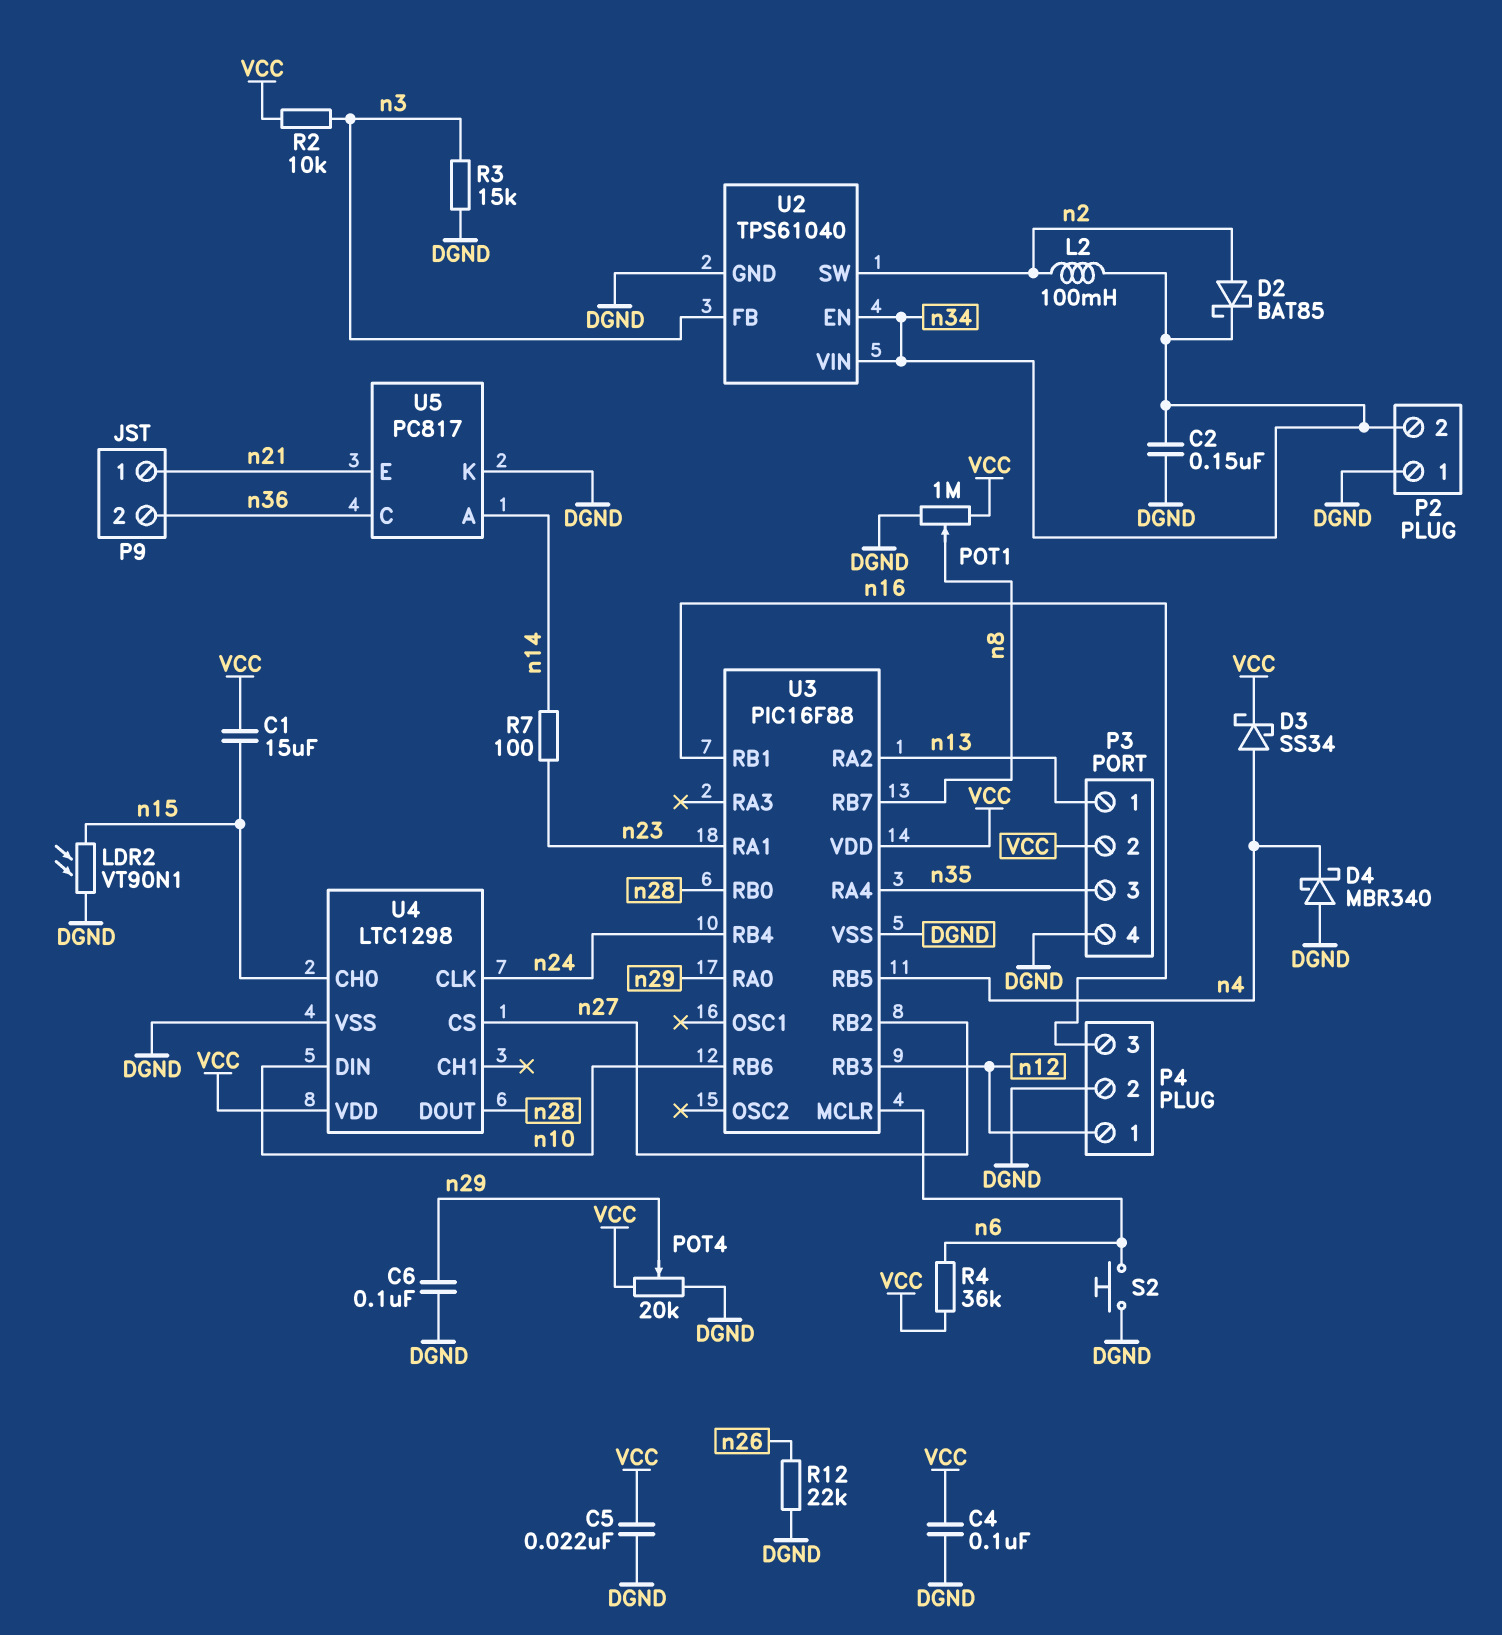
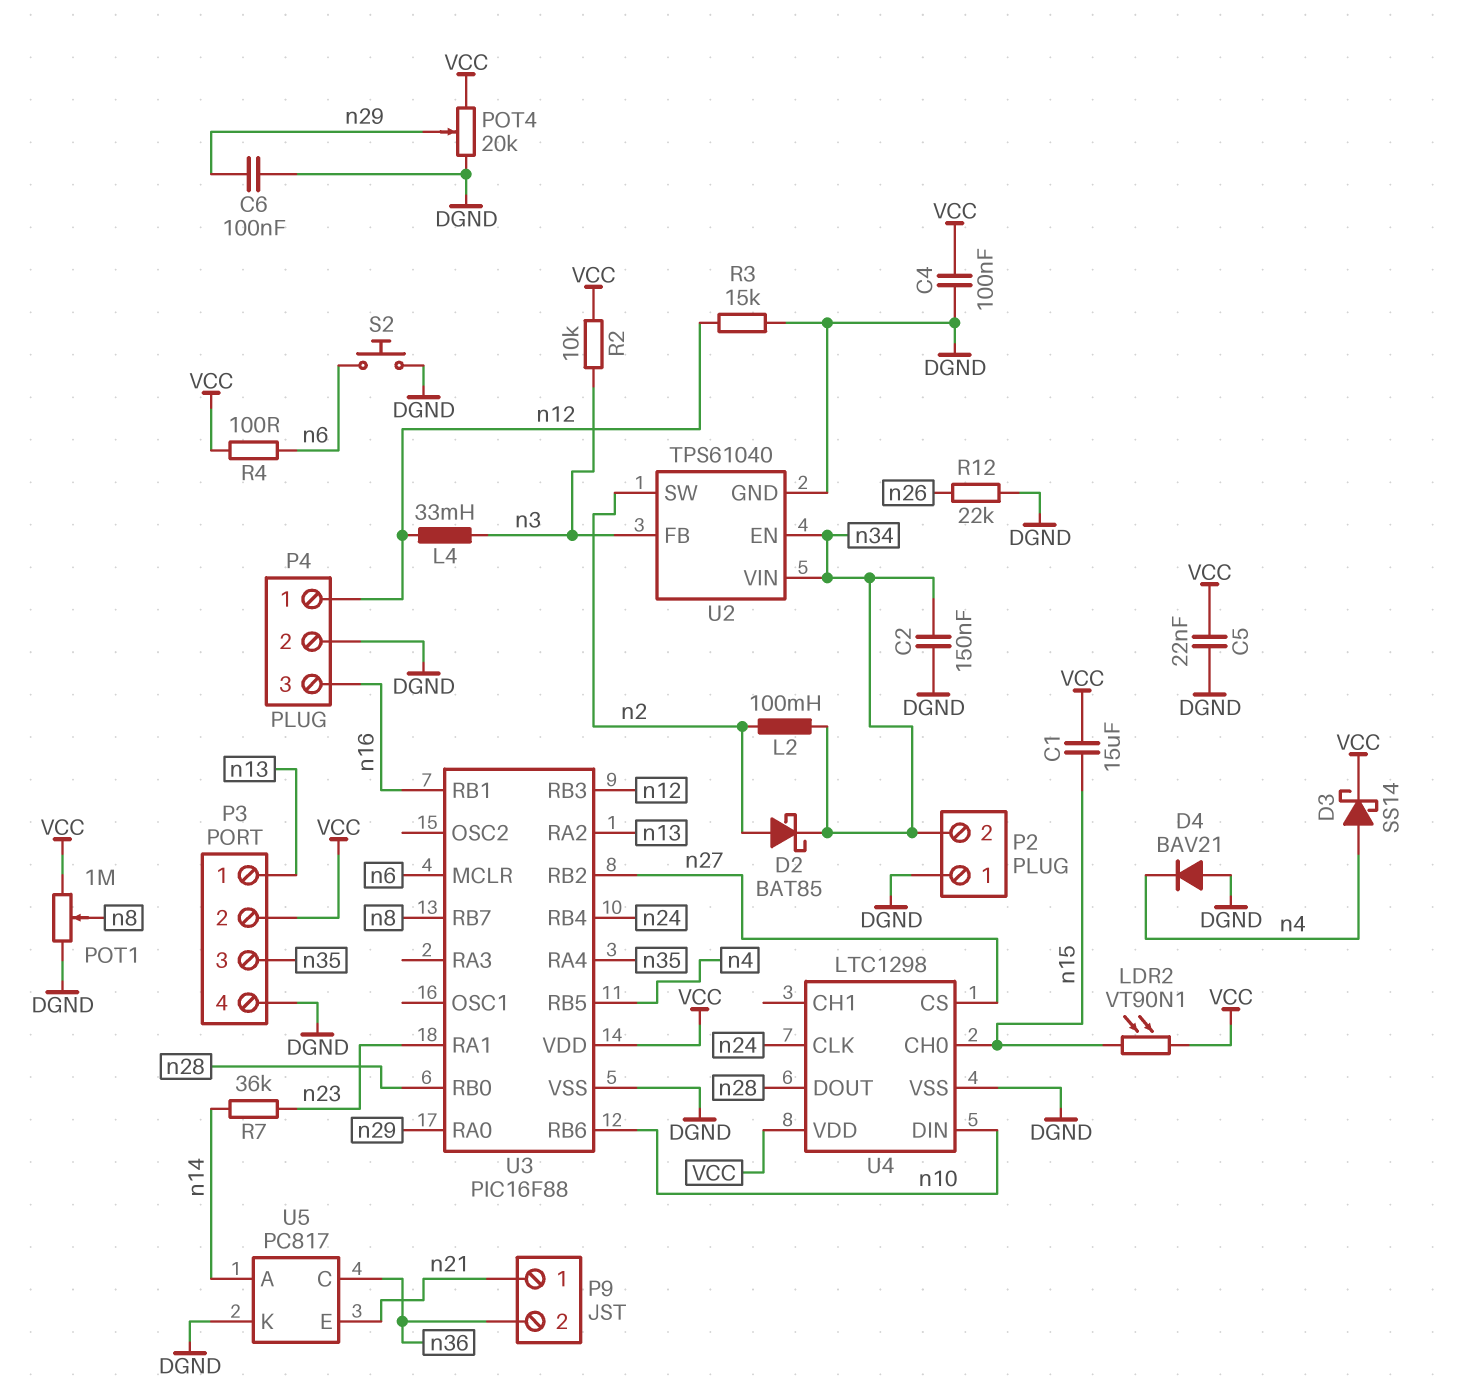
D3: schottky SS34 (A n4, K VCC) -> schottky SS14 (A n4, K VCC)
D4: schottky MBR340 (A DGND, K n4) -> diode BAV21 (A DGND, K n4)
L4: none -> 33mH (n3, n12)
LDR2: VT90N1 (DGND, n15) -> VT90N1 (VCC, n15)
R3: 15k (DGND, n3) -> 15k (DGND, n12)
R4: 36k (VCC, n6) -> 100 (VCC, n6)
R7: 100 (n14, n23) -> 36k (n14, n23)

